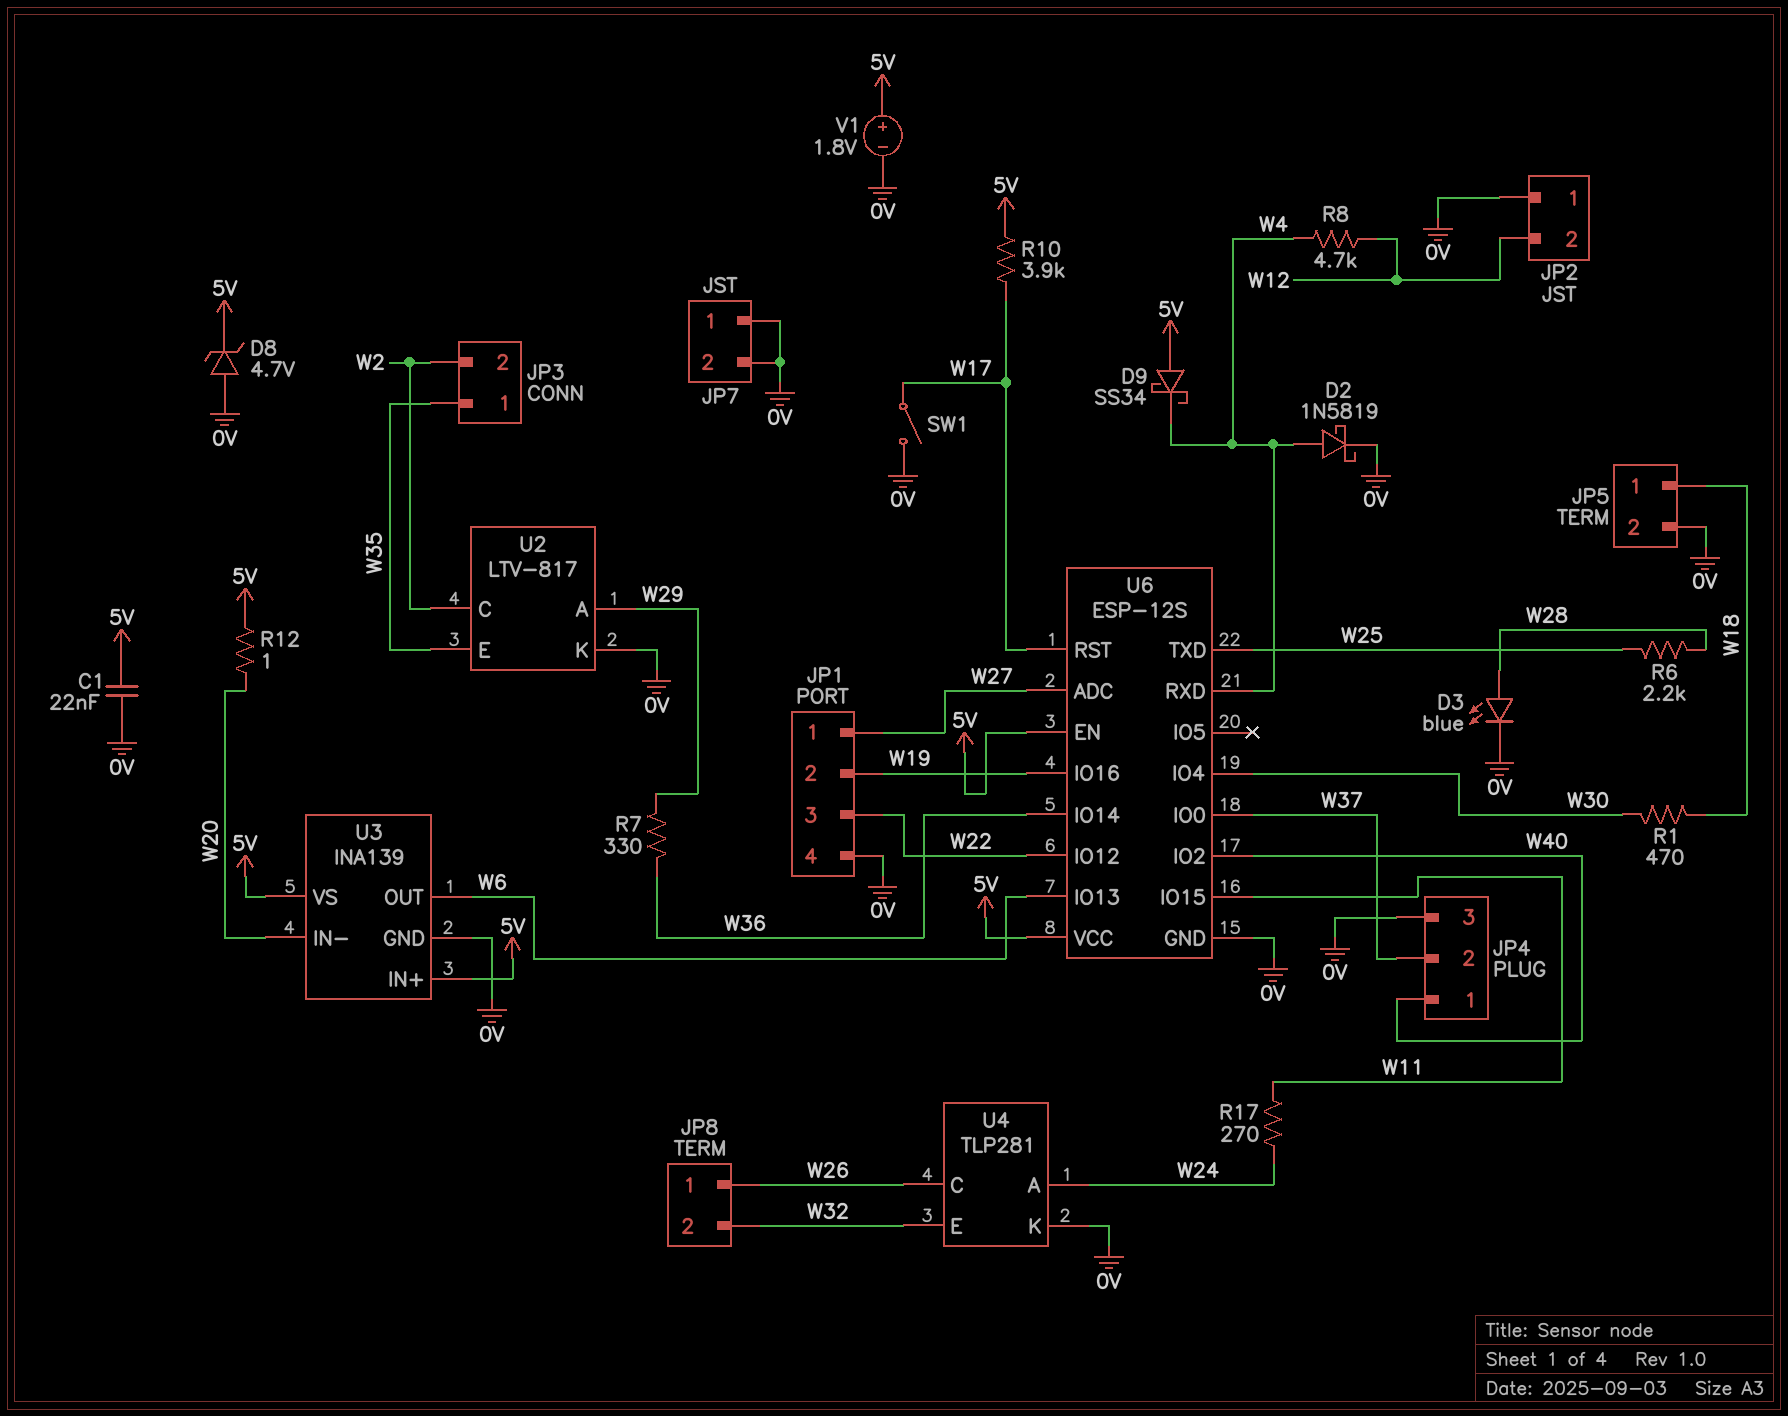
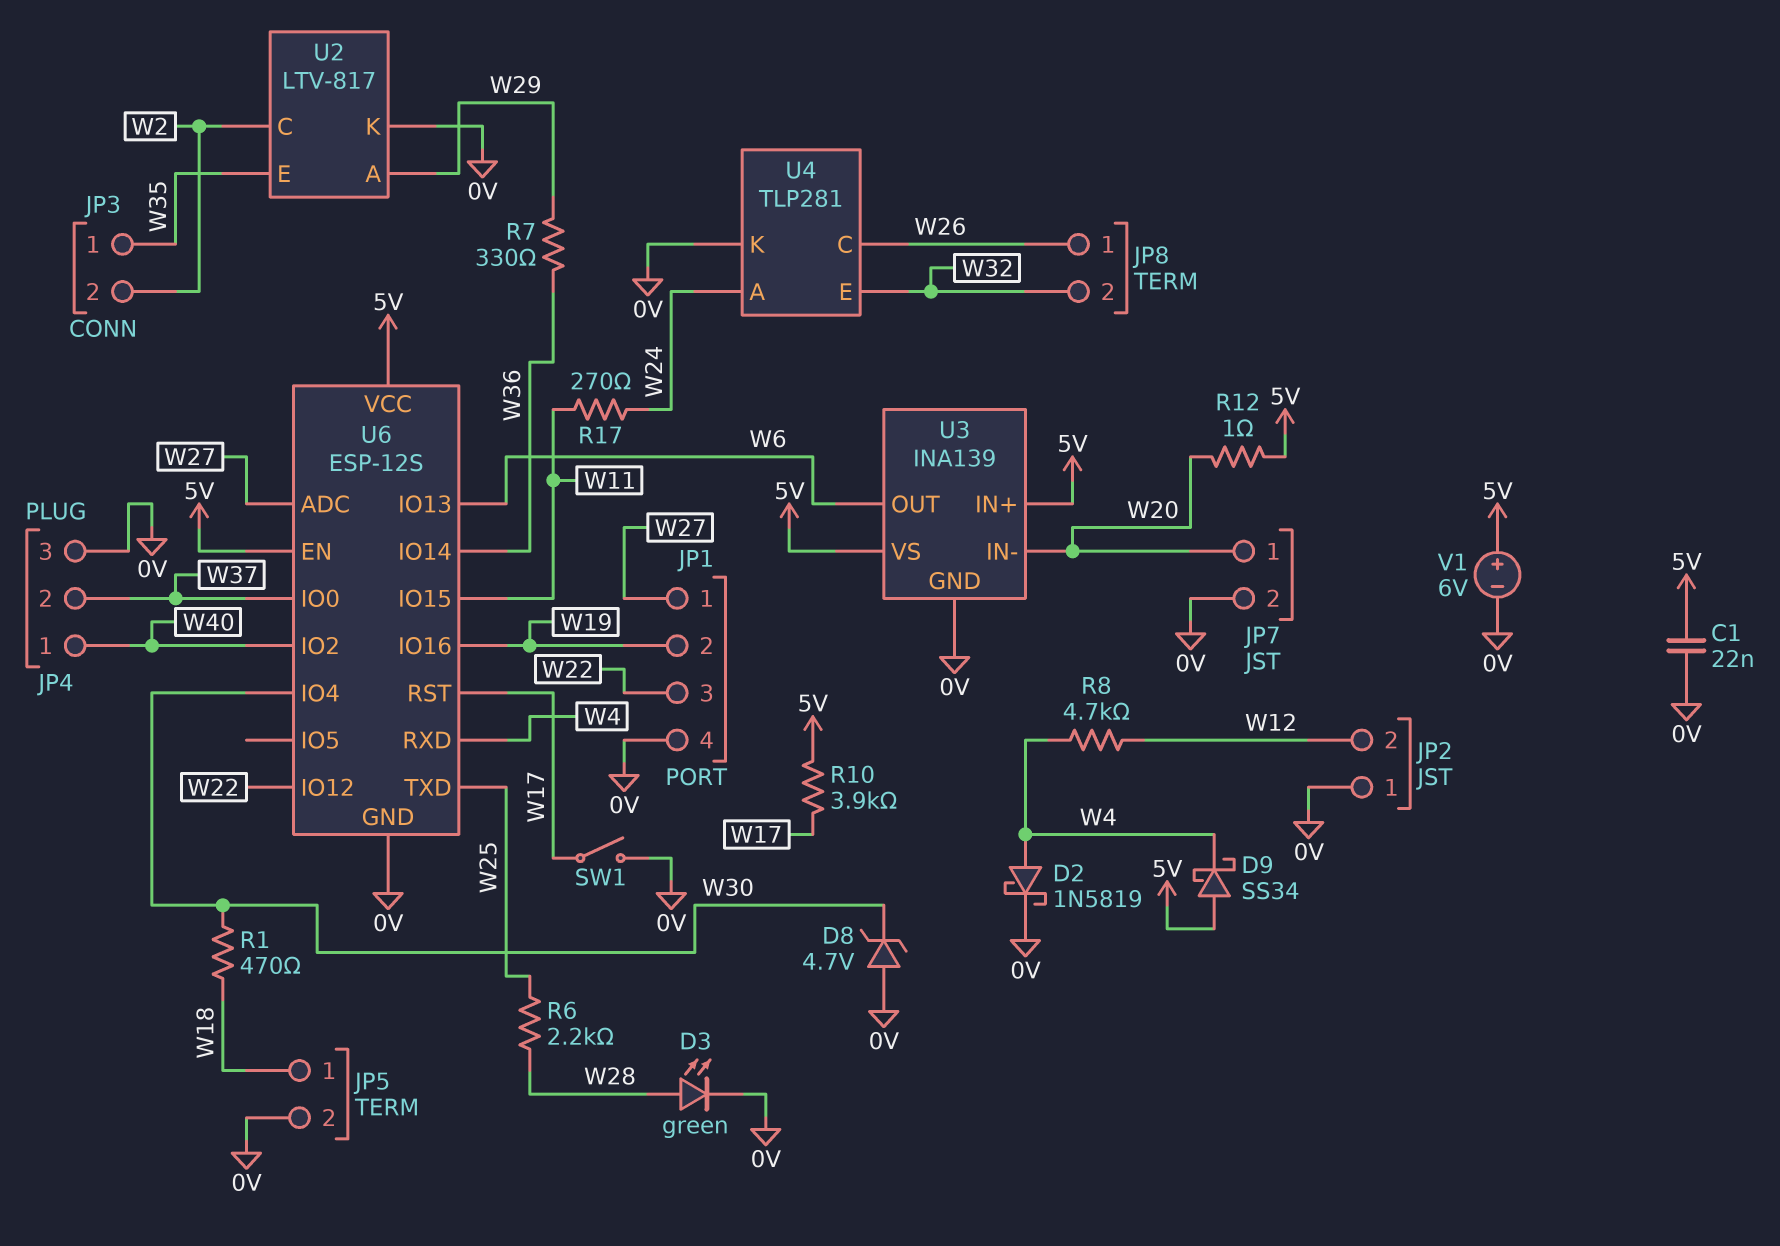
D3: LED blue (A W28, K 0V) -> LED green (A W28, K 0V)
D8: zener 4.7V (A 0V, K 5V) -> zener 4.7V (A 0V, K W30)
JP7 pin 1: 0V -> W20
V1: 1.8V (plus 5V, minus 0V) -> 6V (plus 5V, minus 0V)

